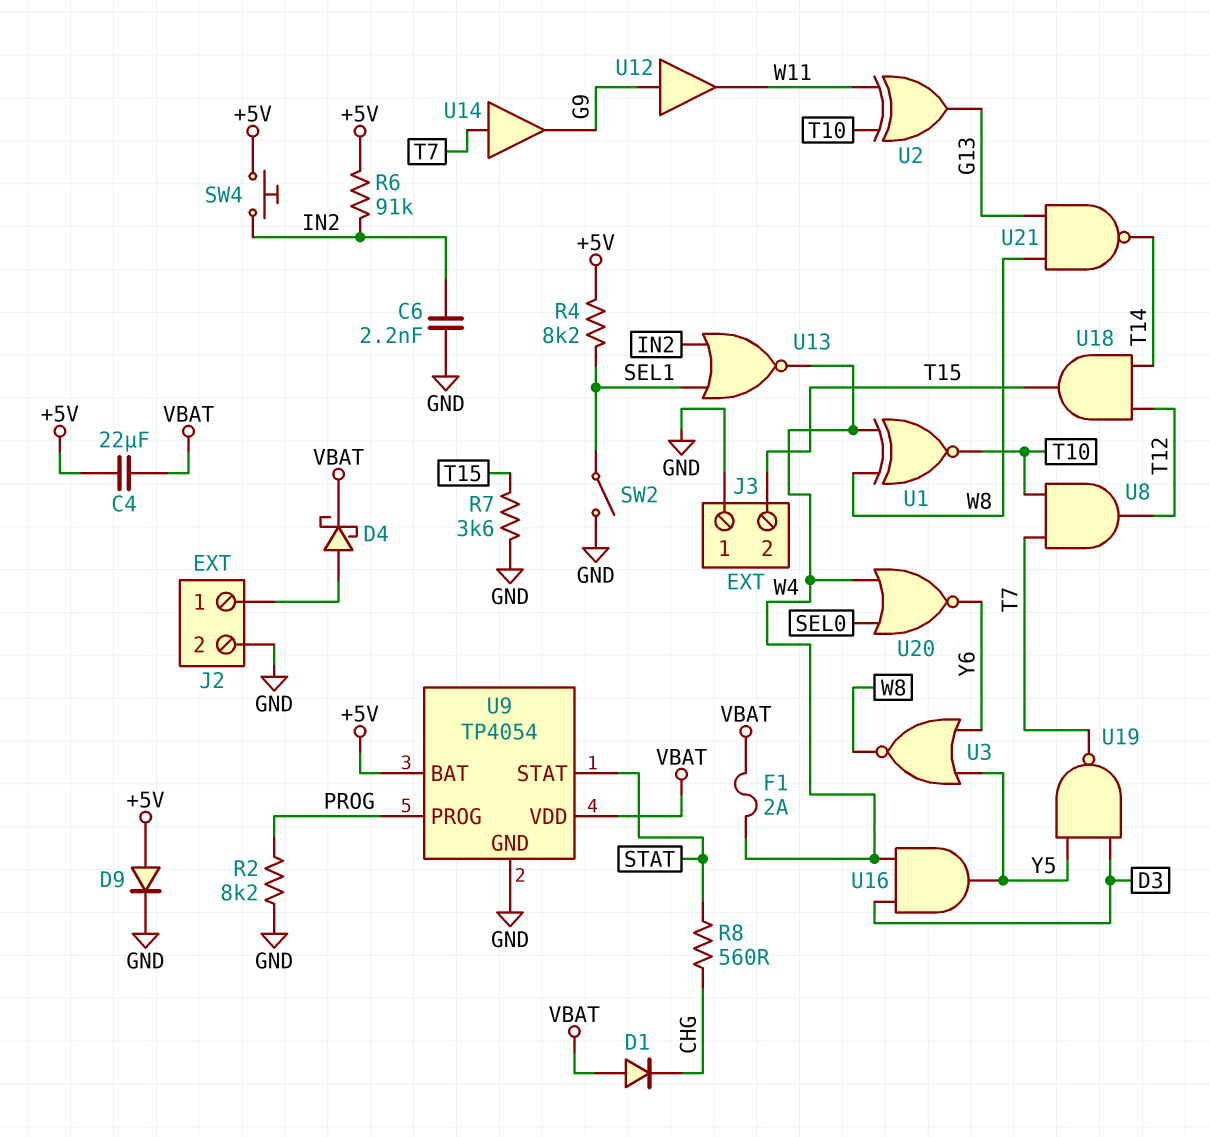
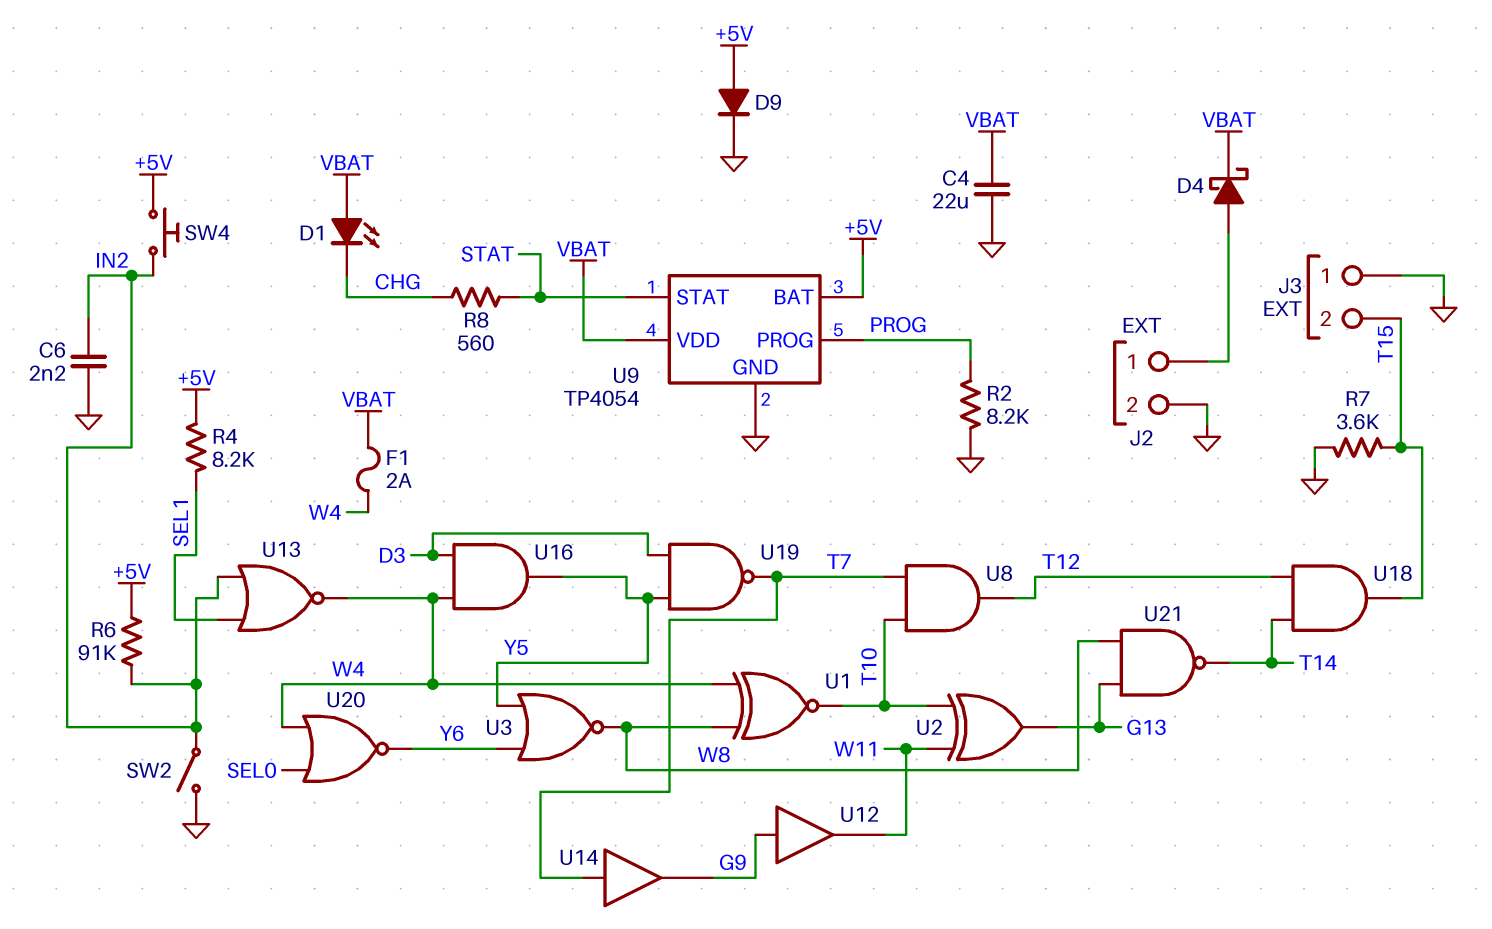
C4: 22uF (+5V, VBAT) -> 22uF (GND, VBAT)
D1: diode (A VBAT, K CHG) -> LED (A VBAT, K CHG)
SW2: switch (GND, SEL1) -> switch (GND, IN2)

